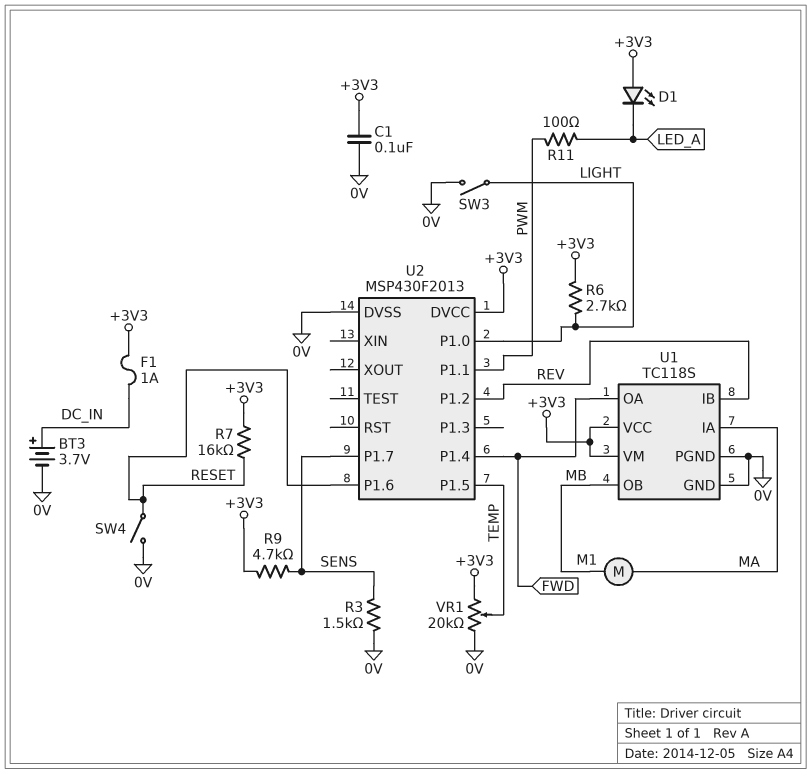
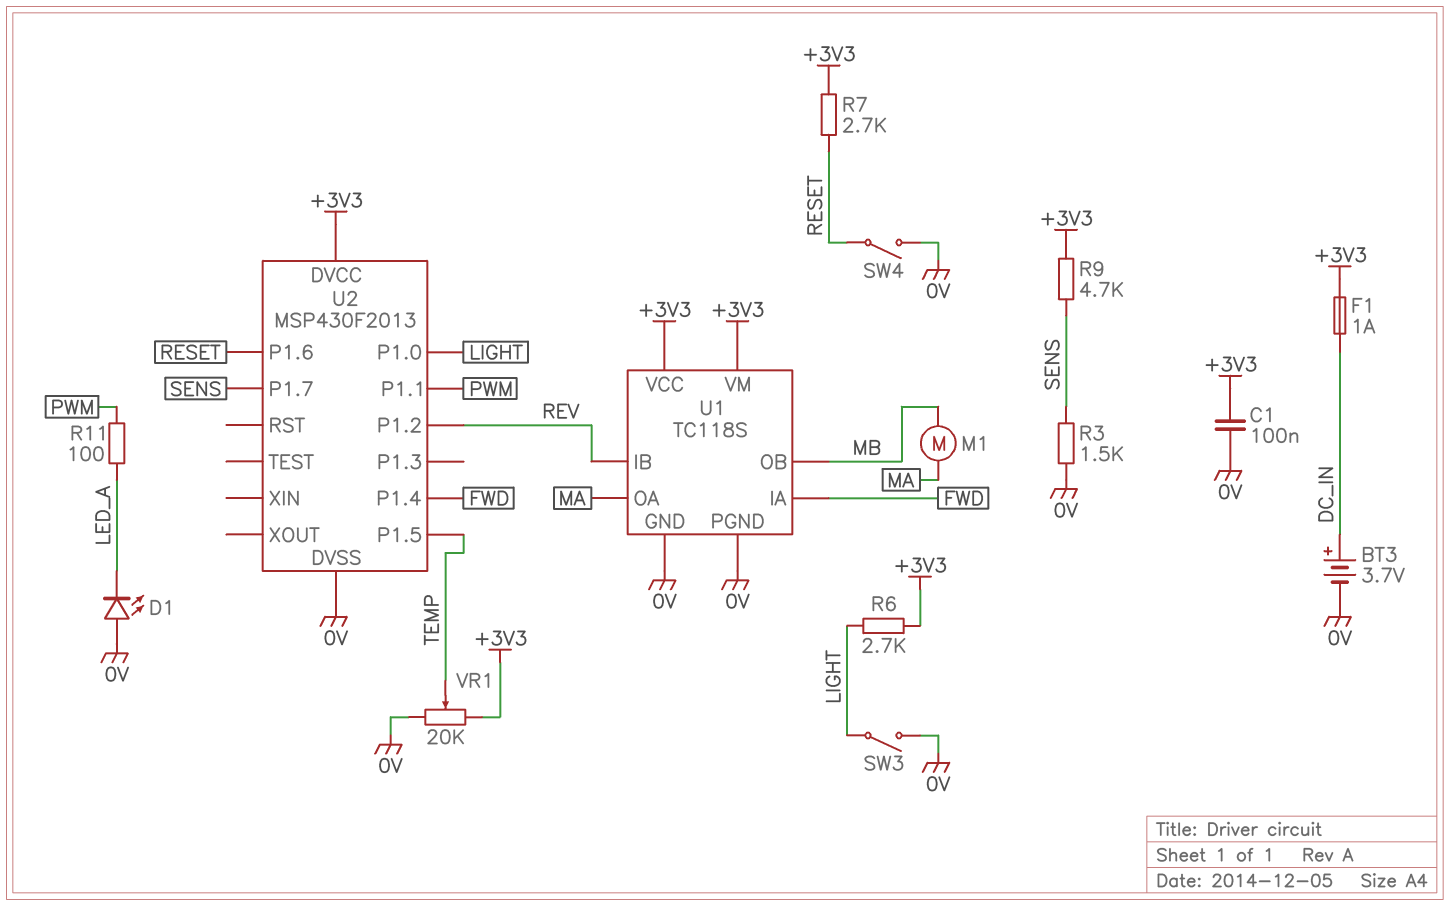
D1: LED (A +3V3, K LED_A) -> LED (A 0V, K LED_A)
R7: 16k (+3V3, RESET) -> 2.7k (+3V3, RESET)
U1 pin IA: MA -> FWD
U1 pin OA: FWD -> MA

